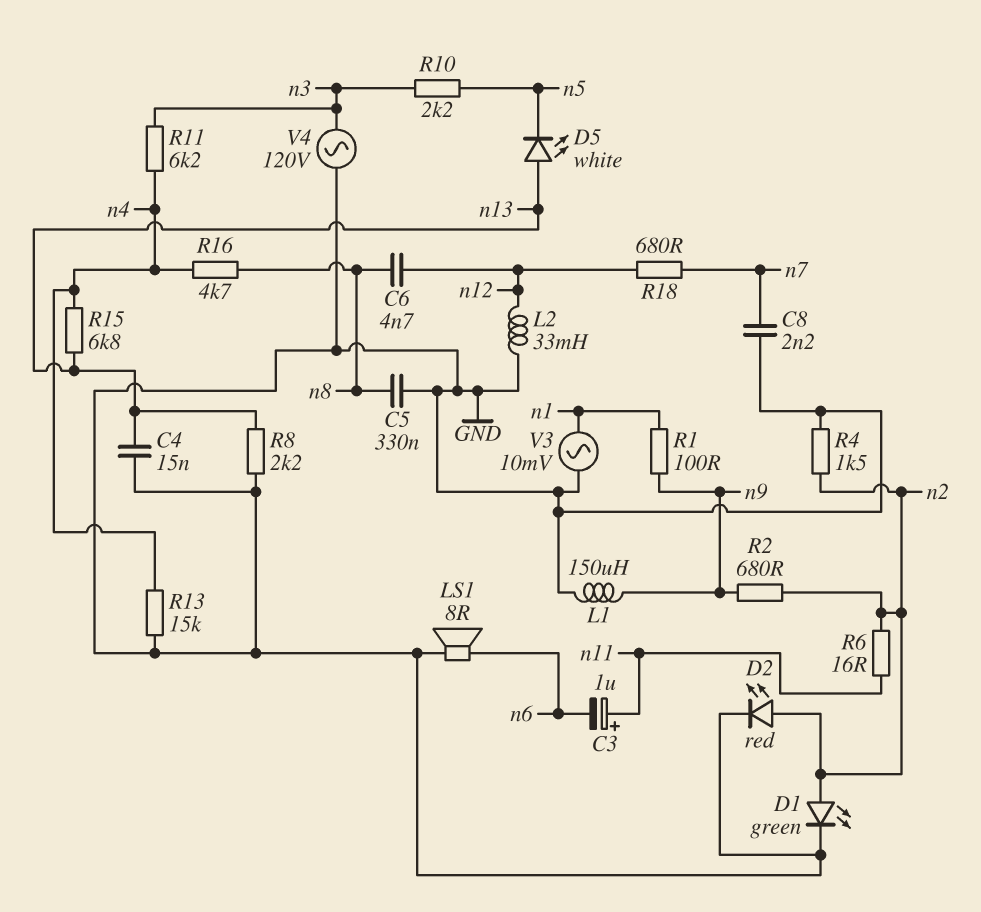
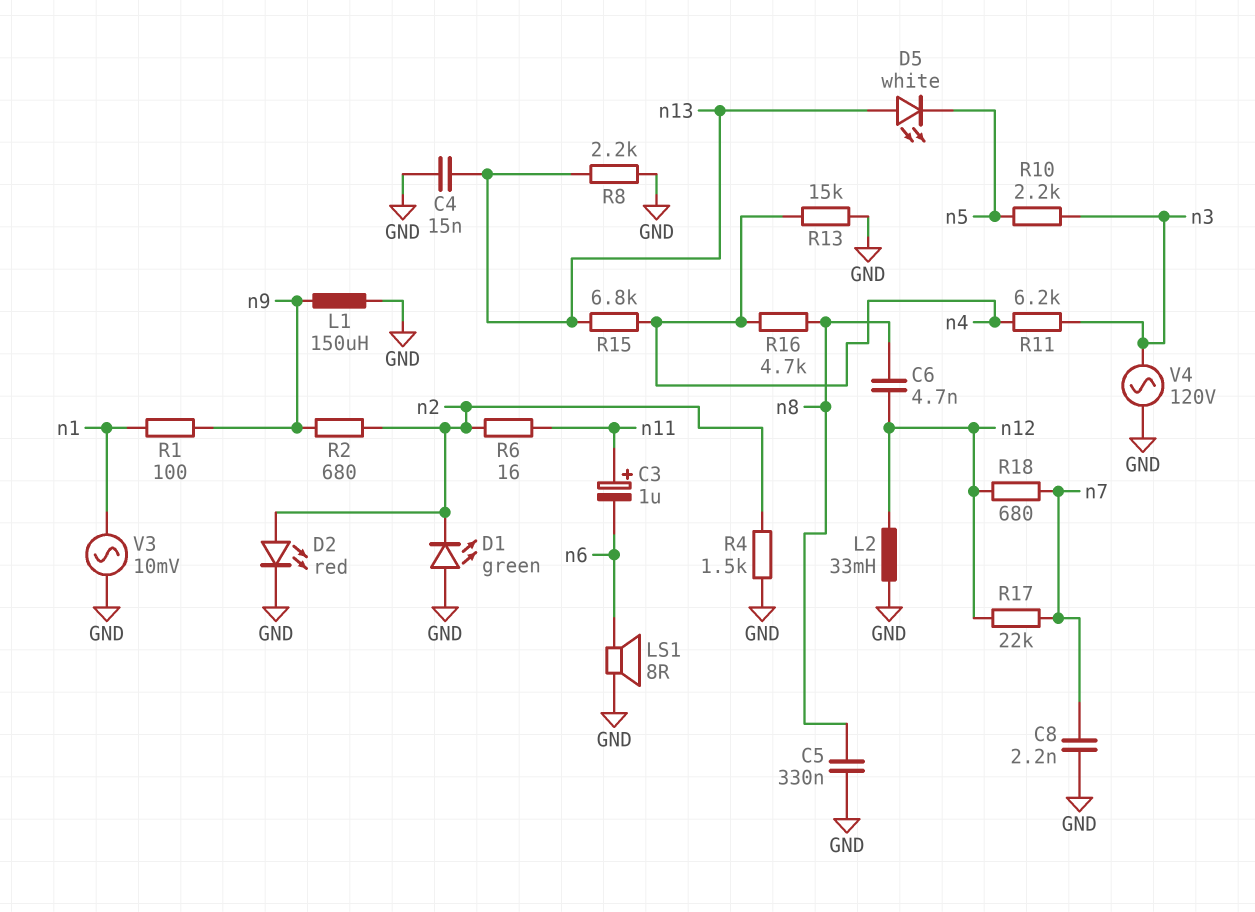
D1: LED green (A n2, K GND) -> LED green (A GND, K n2)
R17: none -> 22k (n7, n12)

